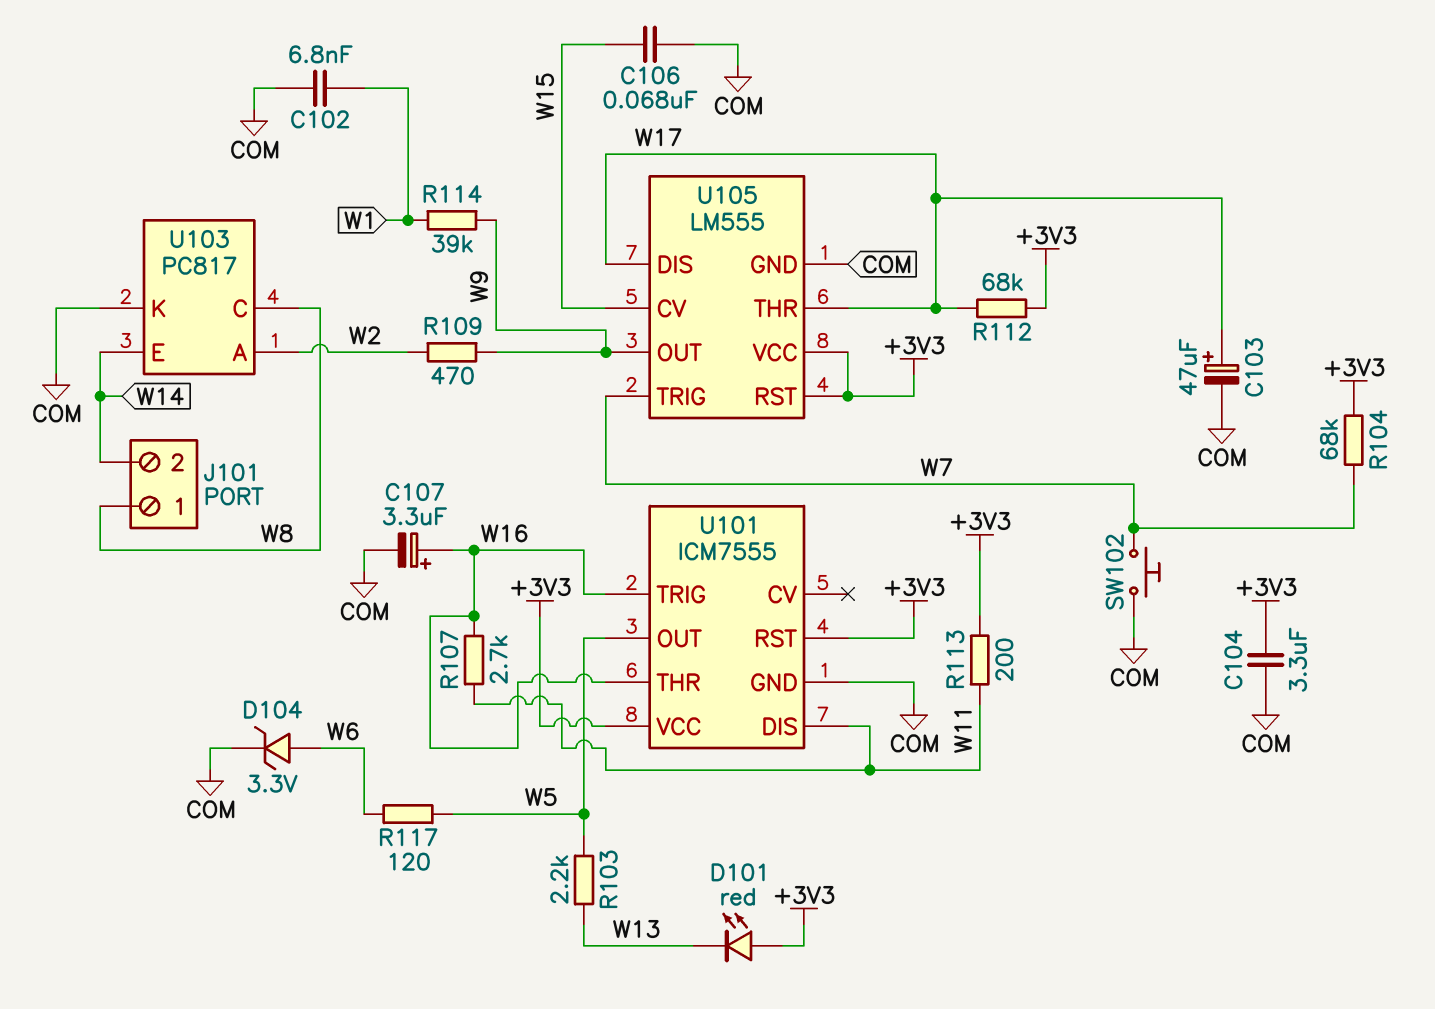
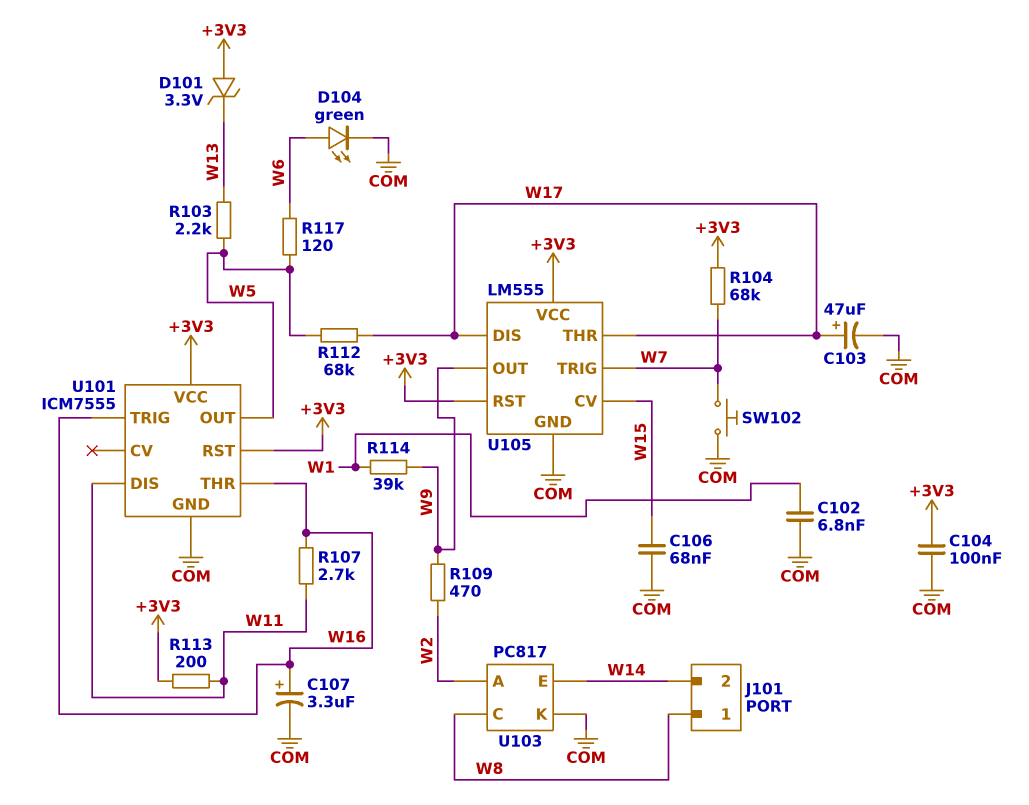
C104: 3.3uF (+3V3, COM) -> 100nF (+3V3, COM)
D101: LED red (A +3V3, K W13) -> zener 3.3V (A +3V3, K W13)
D104: zener 3.3V (A W6, K COM) -> LED green (A W6, K COM)
R112: 68k (+3V3, W17) -> 68k (W5, W17)

